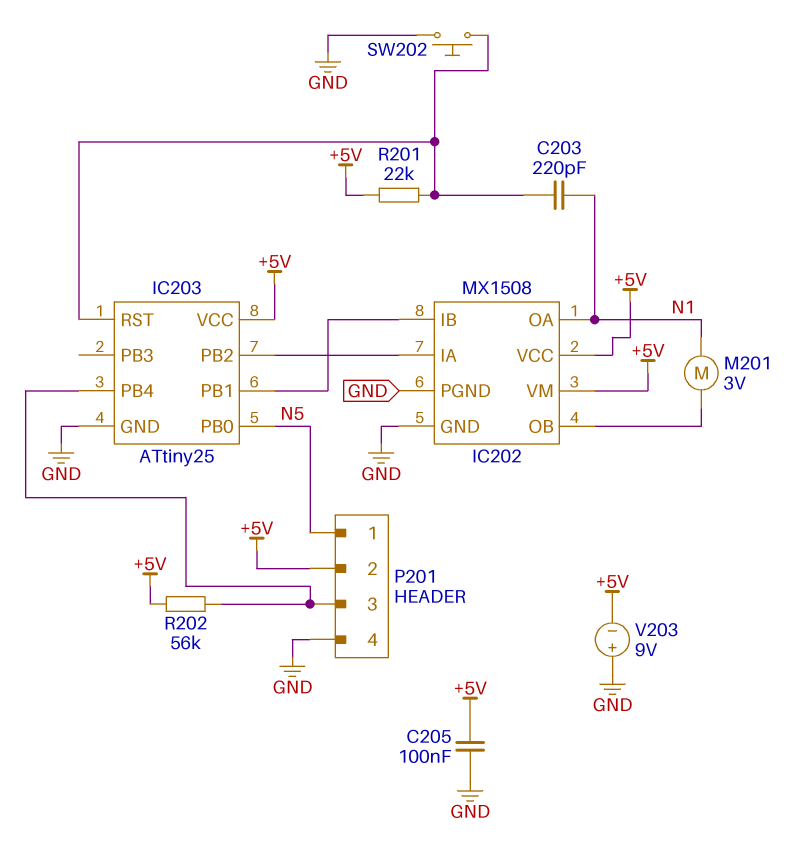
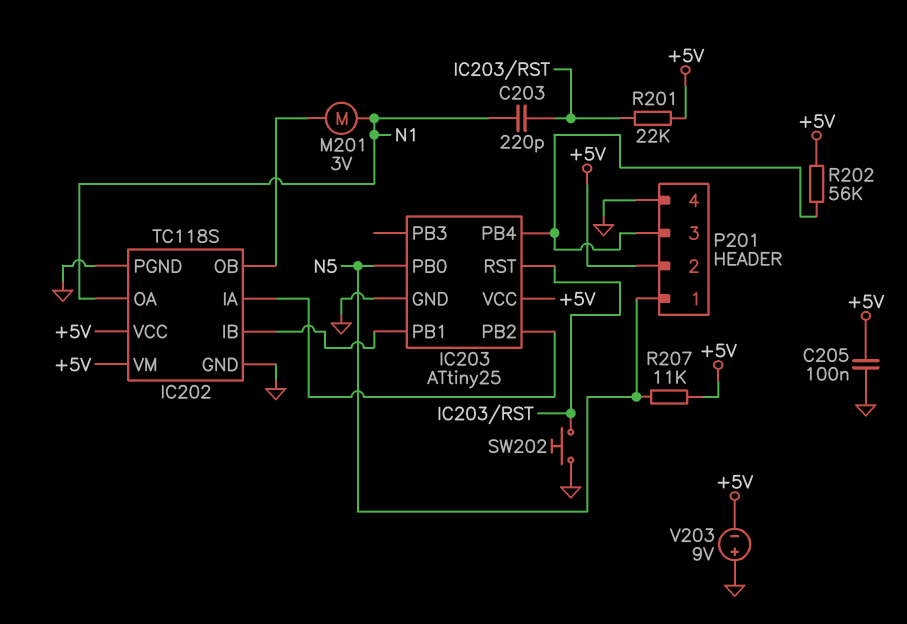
IC202: MX1508 -> TC118S
R207: none -> 11k (+5V, N5)

